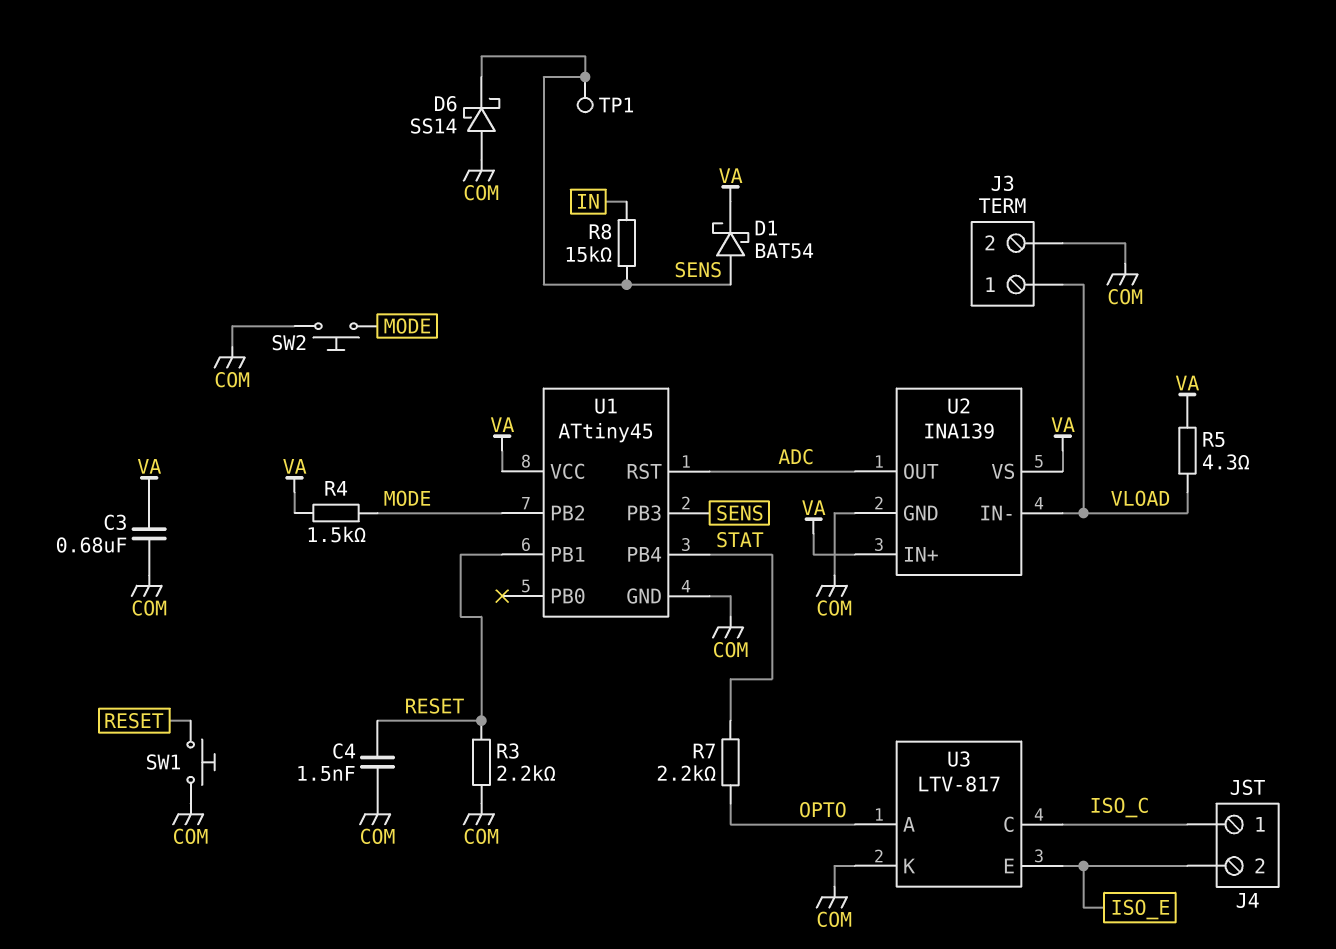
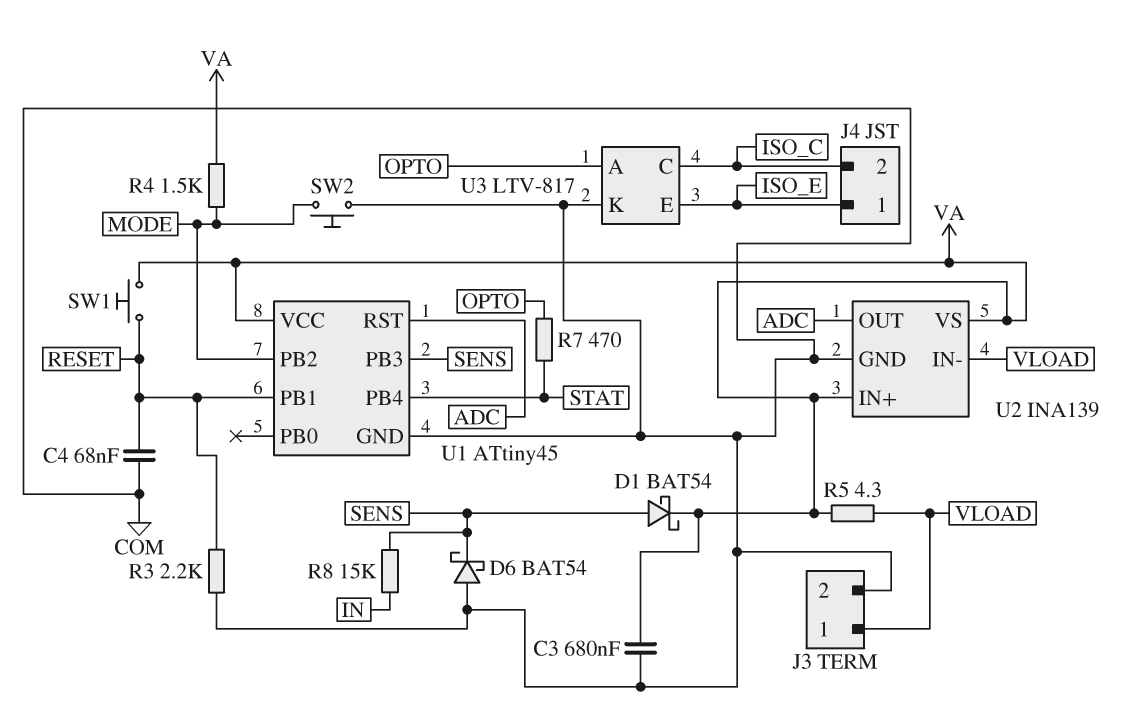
C4: 1.5nF (COM, RESET) -> 68nF (COM, RESET)
D6: schottky SS14 (A COM, K SENS) -> schottky BAT54 (A COM, K SENS)
J4 pin 1: ISO_C -> ISO_E
J4 pin 2: ISO_E -> ISO_C
R7: 2.2k (OPTO, STAT) -> 470 (OPTO, STAT)
SW1: button (COM, RESET) -> button (RESET, VA)
TP1: test point (SENS) -> none

